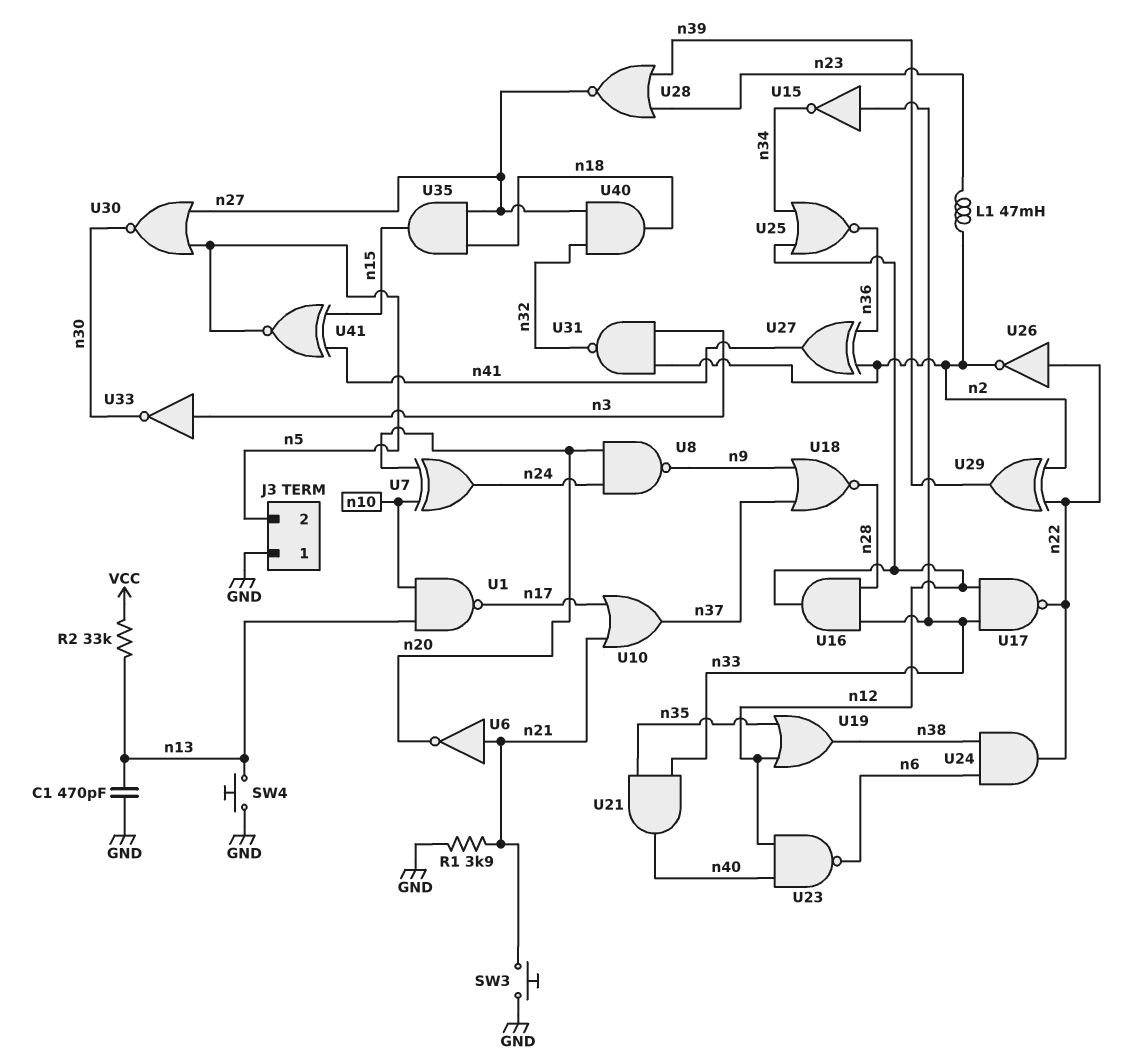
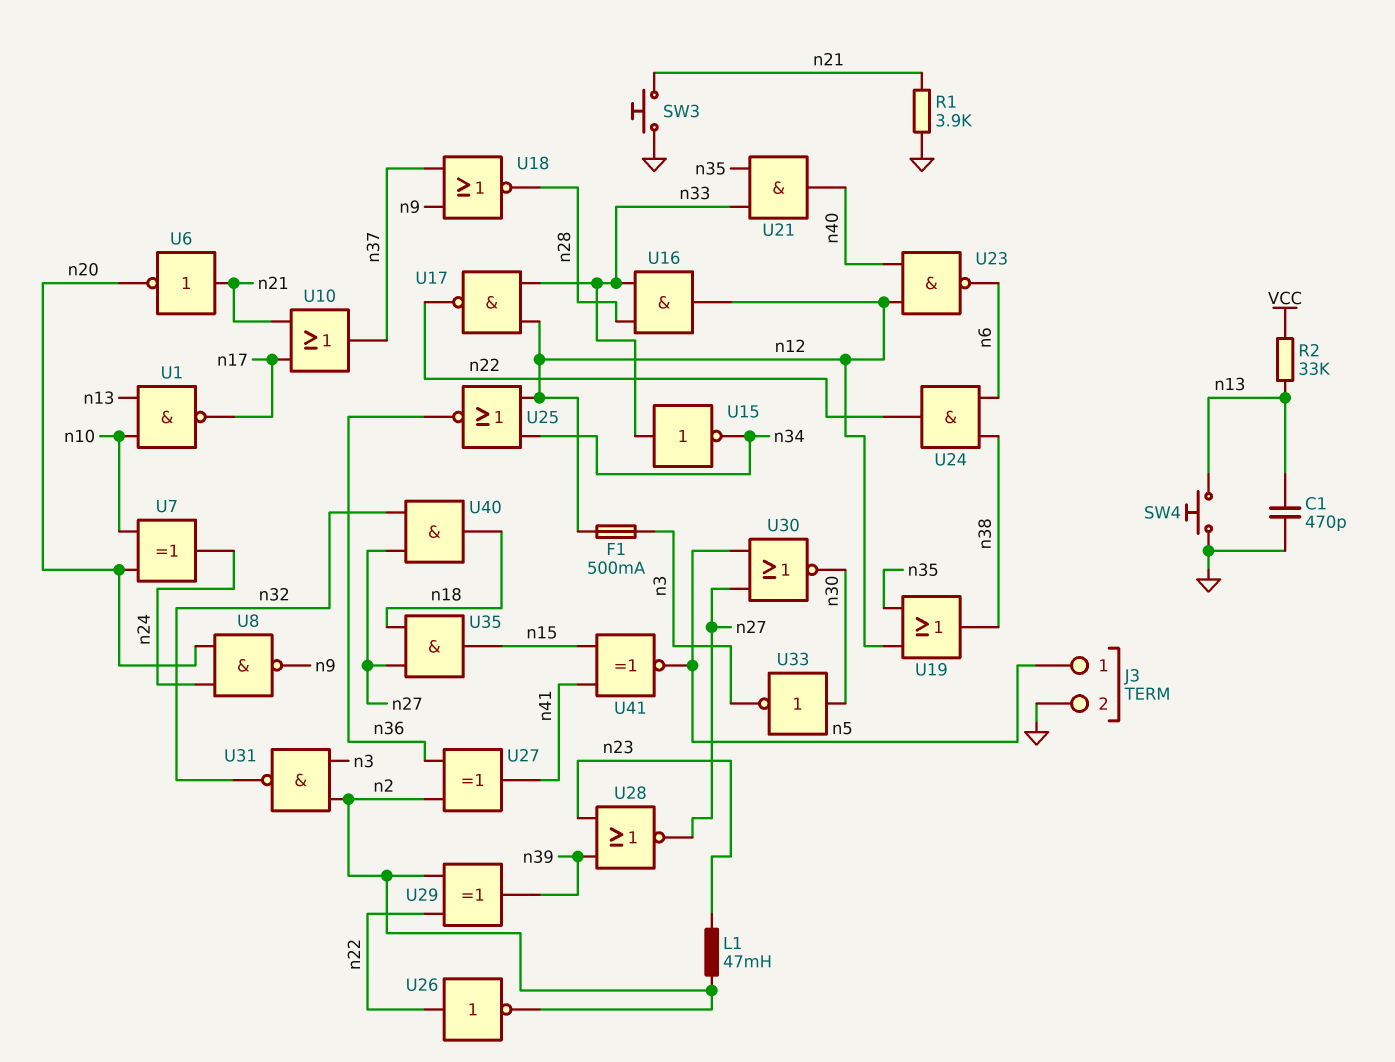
F1: none -> 500mA (n3, n12)
J3 pin 1: GND -> n5
J3 pin 2: n5 -> GND
U33: NOT (in n3, out n30) -> NOT (in n30, out n3)

